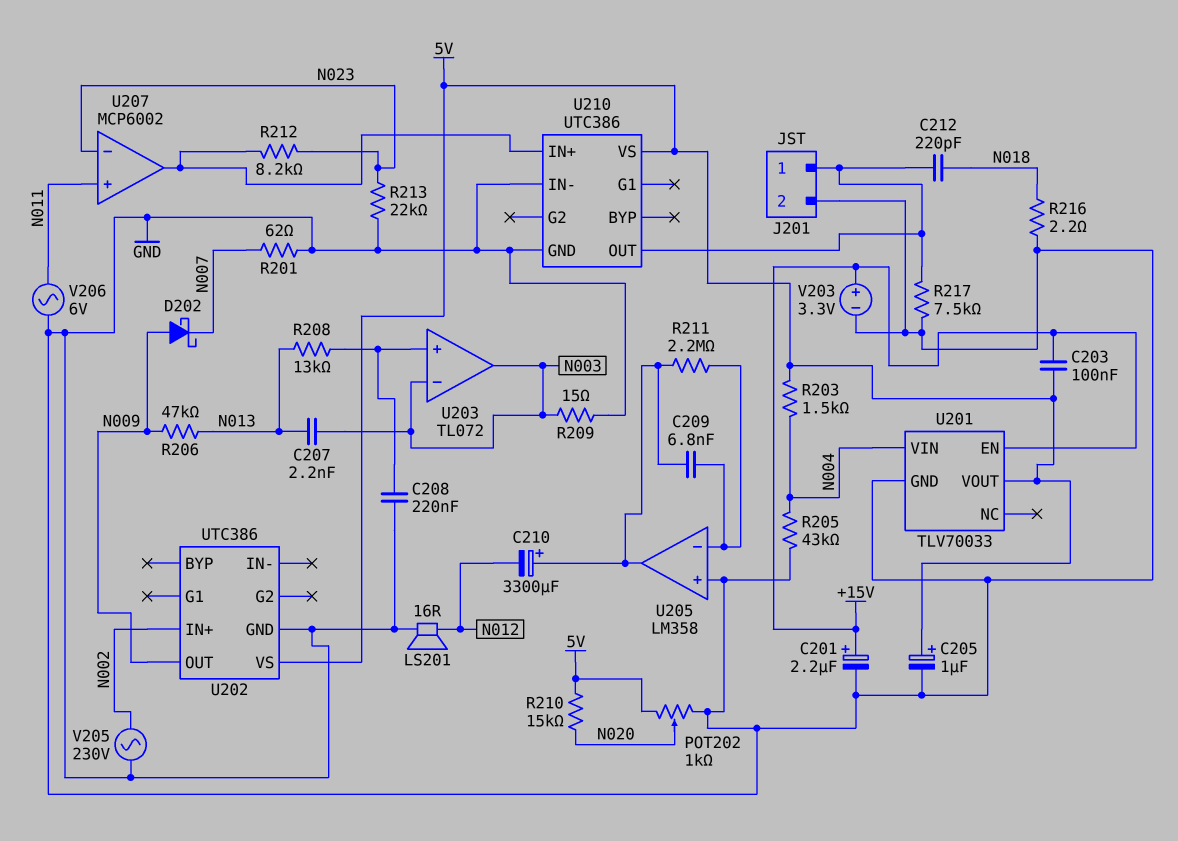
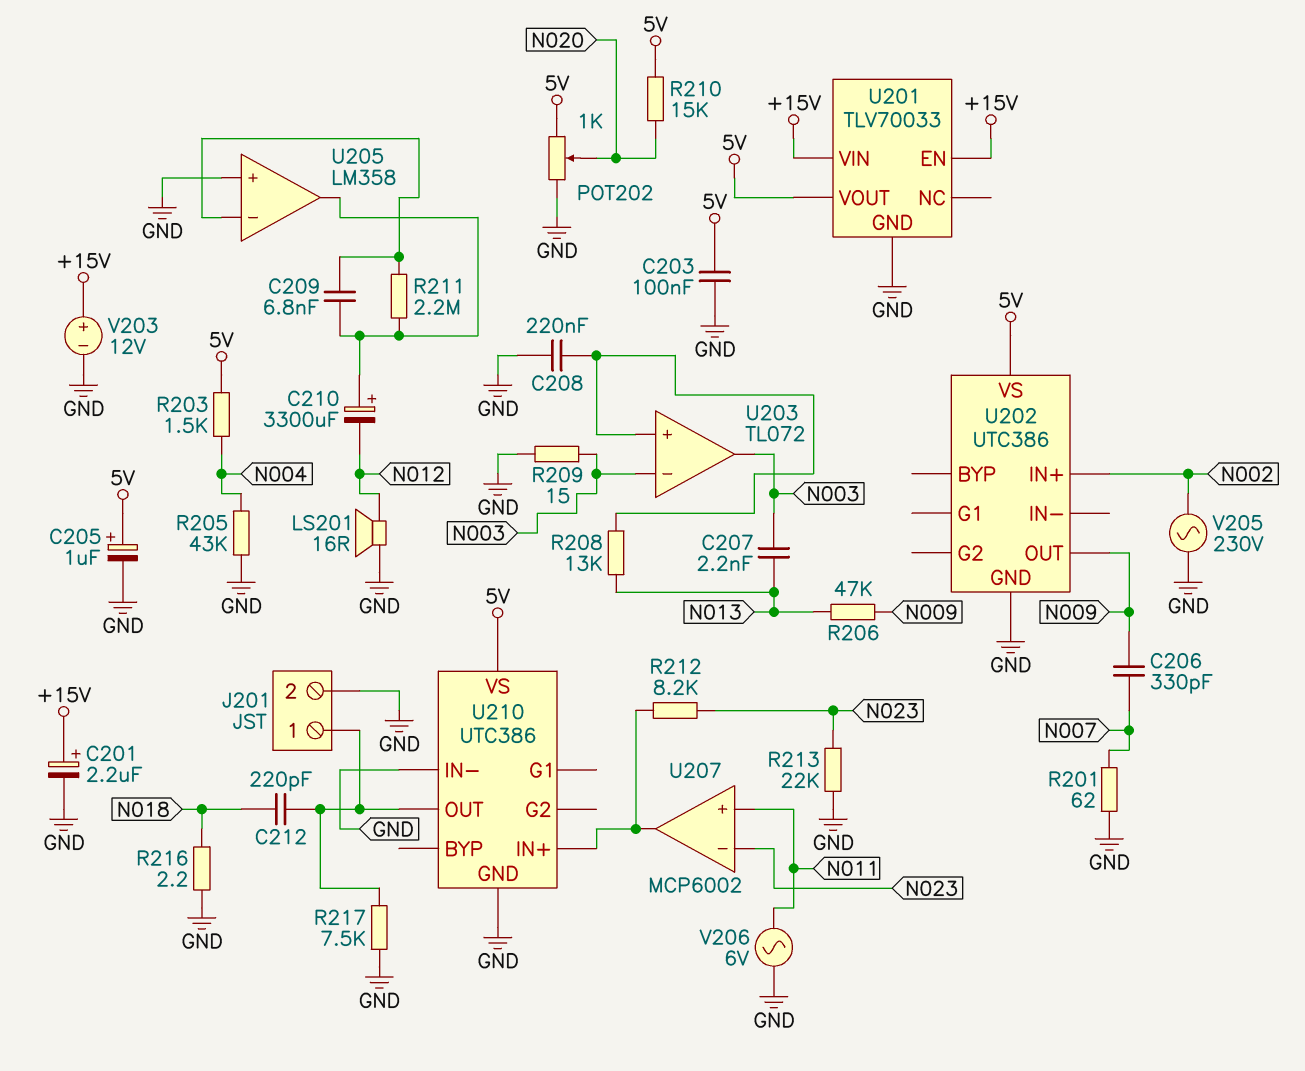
C203: 100nF (+15V, 5V) -> 100nF (5V, GND)
C206: none -> 330pF (N007, N009)
D202: schottky (A N009, K N007) -> none
U201 pin VIN: N004 -> +15V
V203: 3.3V (plus +15V, minus GND) -> 12V (plus +15V, minus GND)

